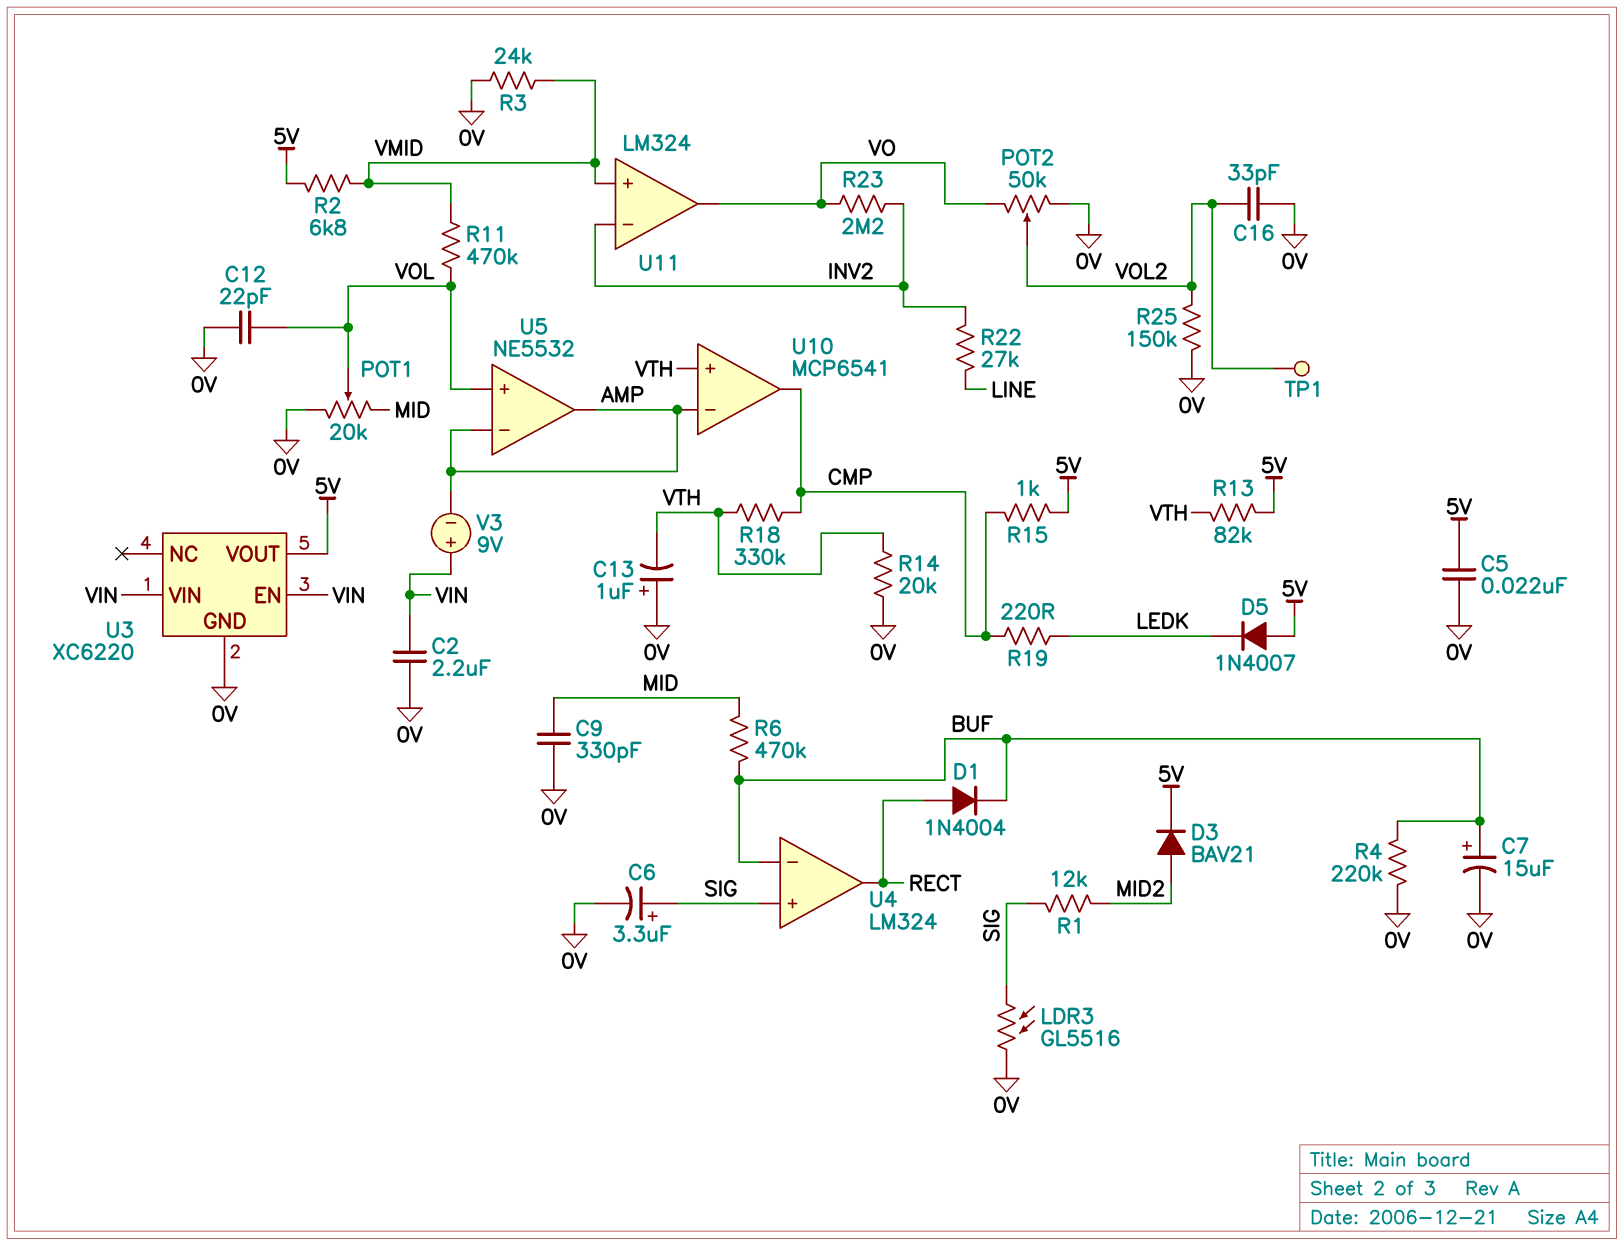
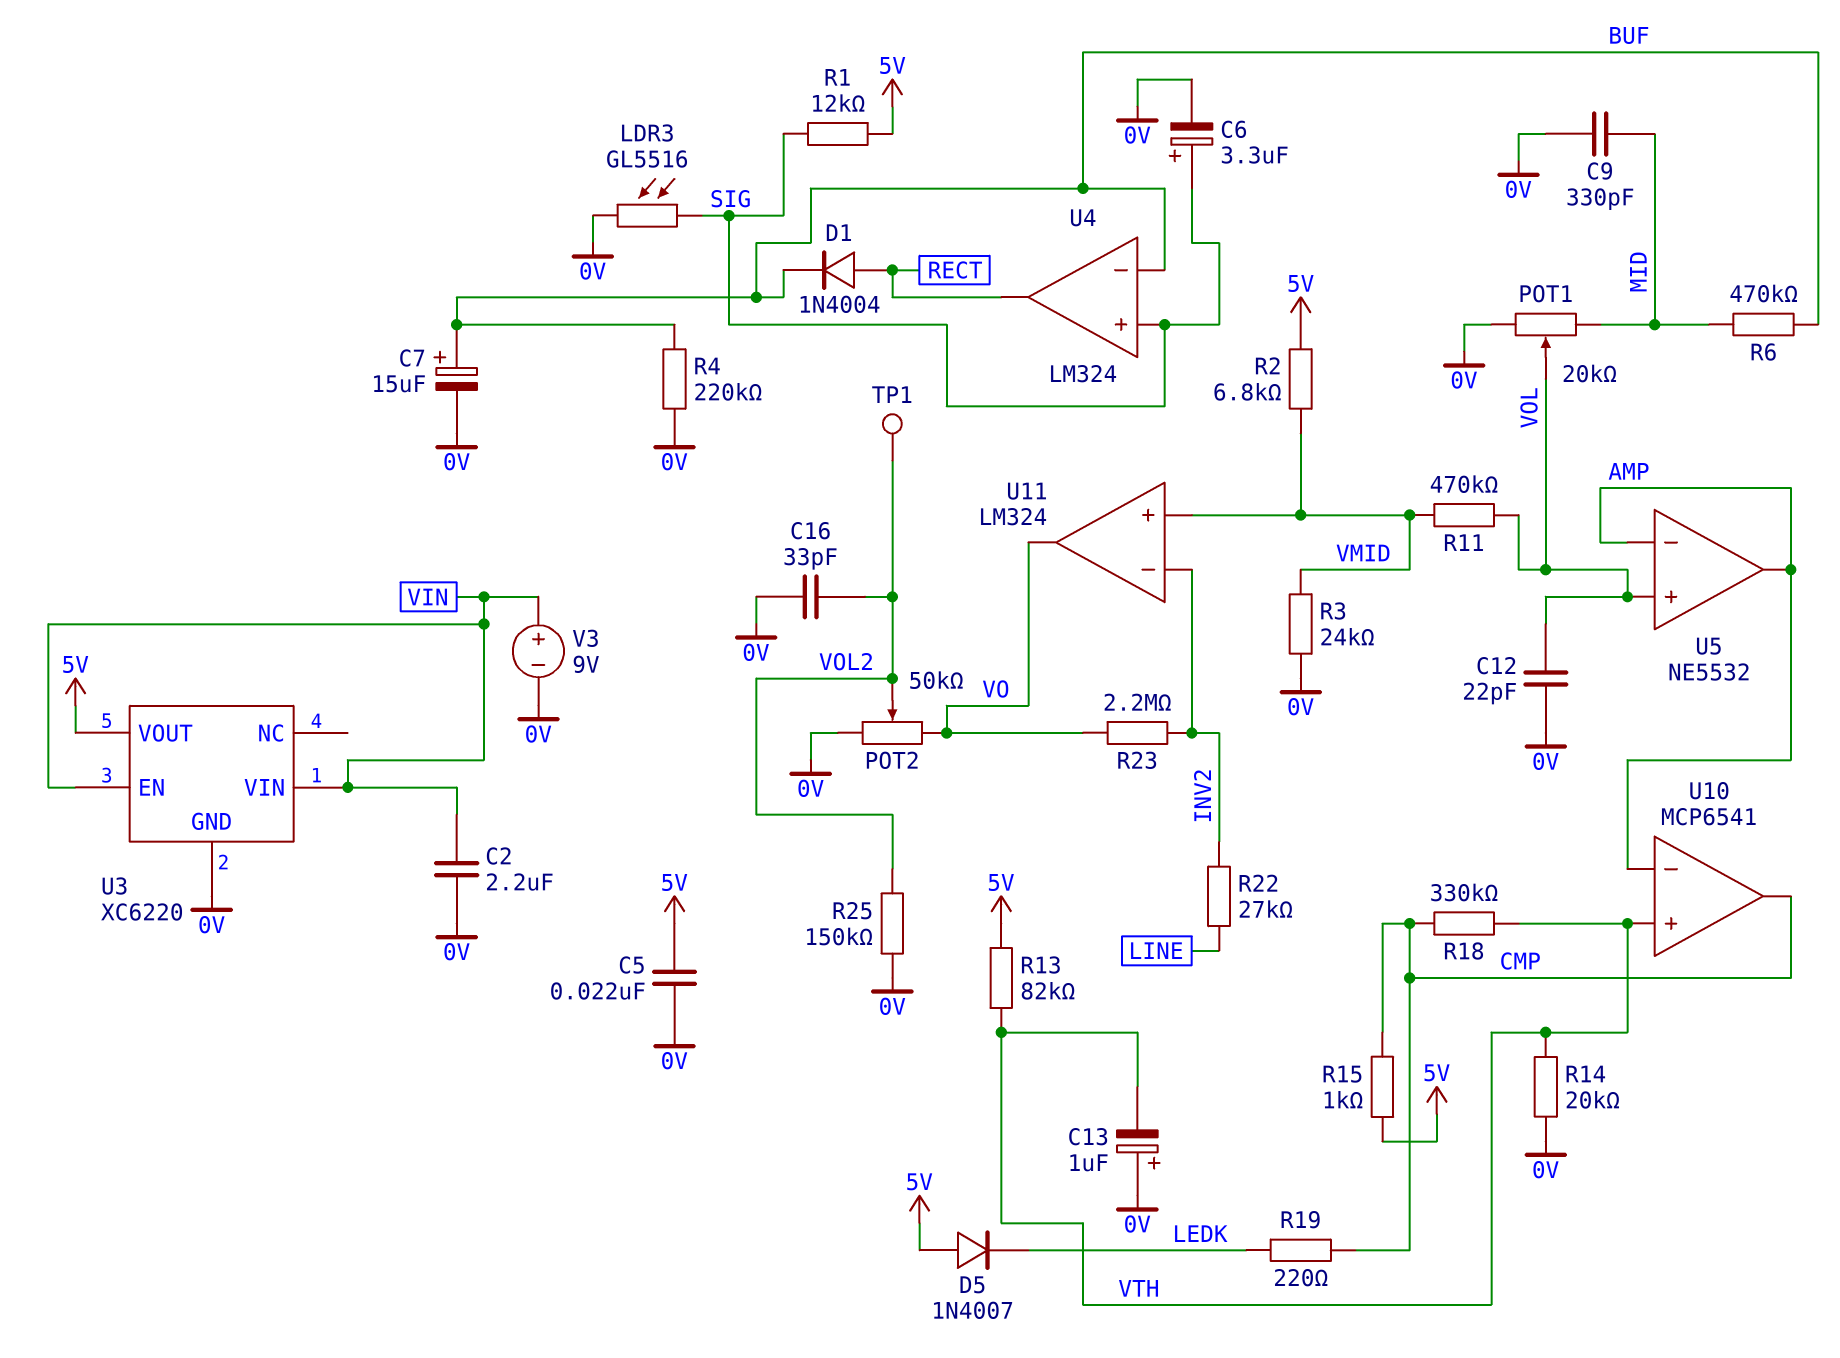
D3: diode BAV21 (A MID2, K 5V) -> none
R1: 12k (MID2, SIG) -> 12k (5V, SIG)
V3: 9V (plus VIN, minus AMP) -> 9V (plus VIN, minus 0V)

